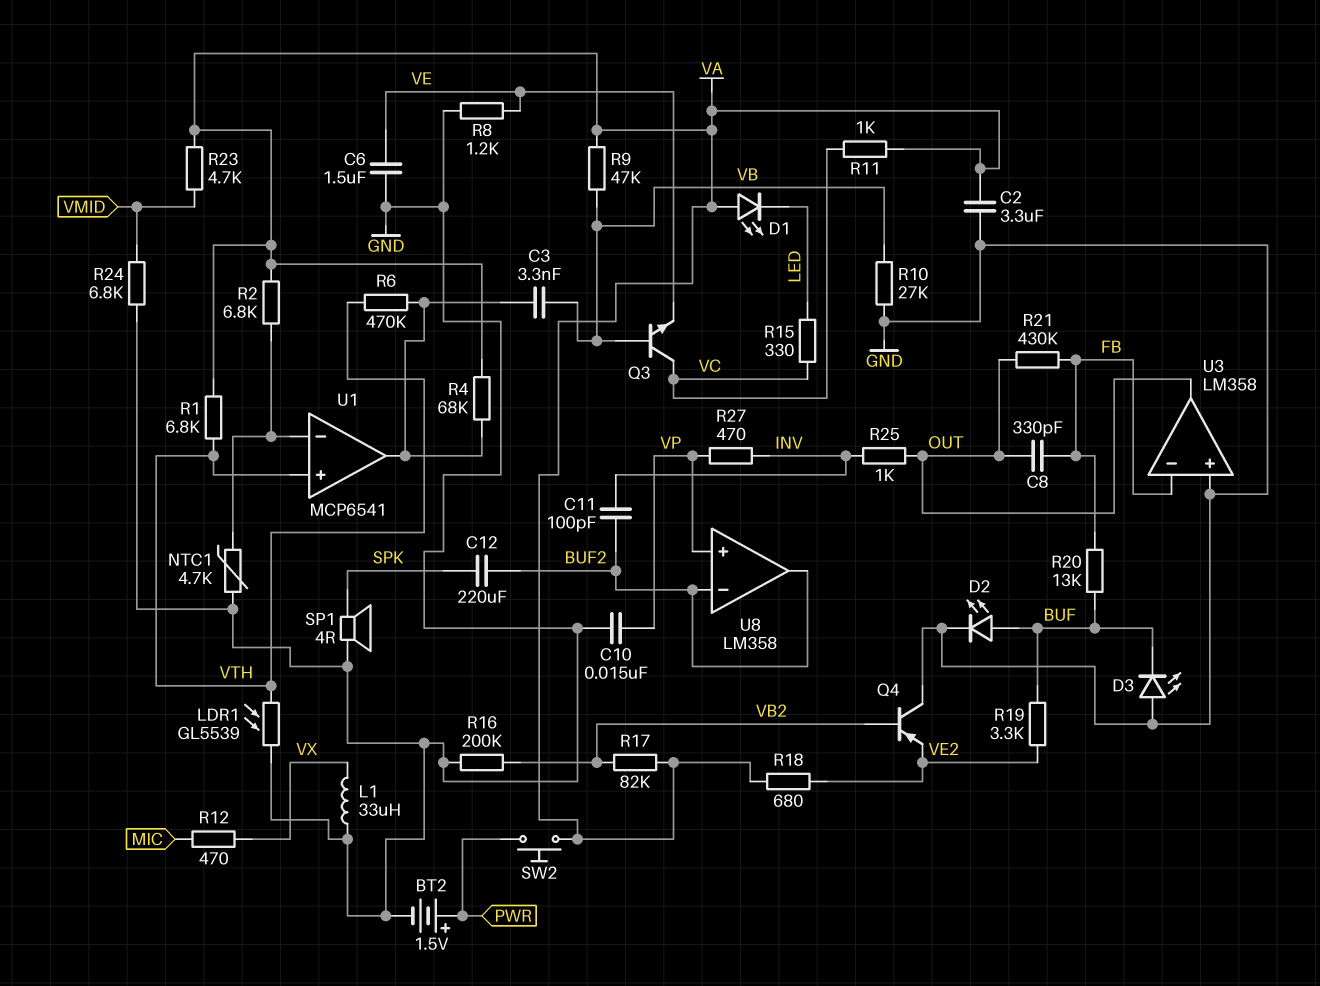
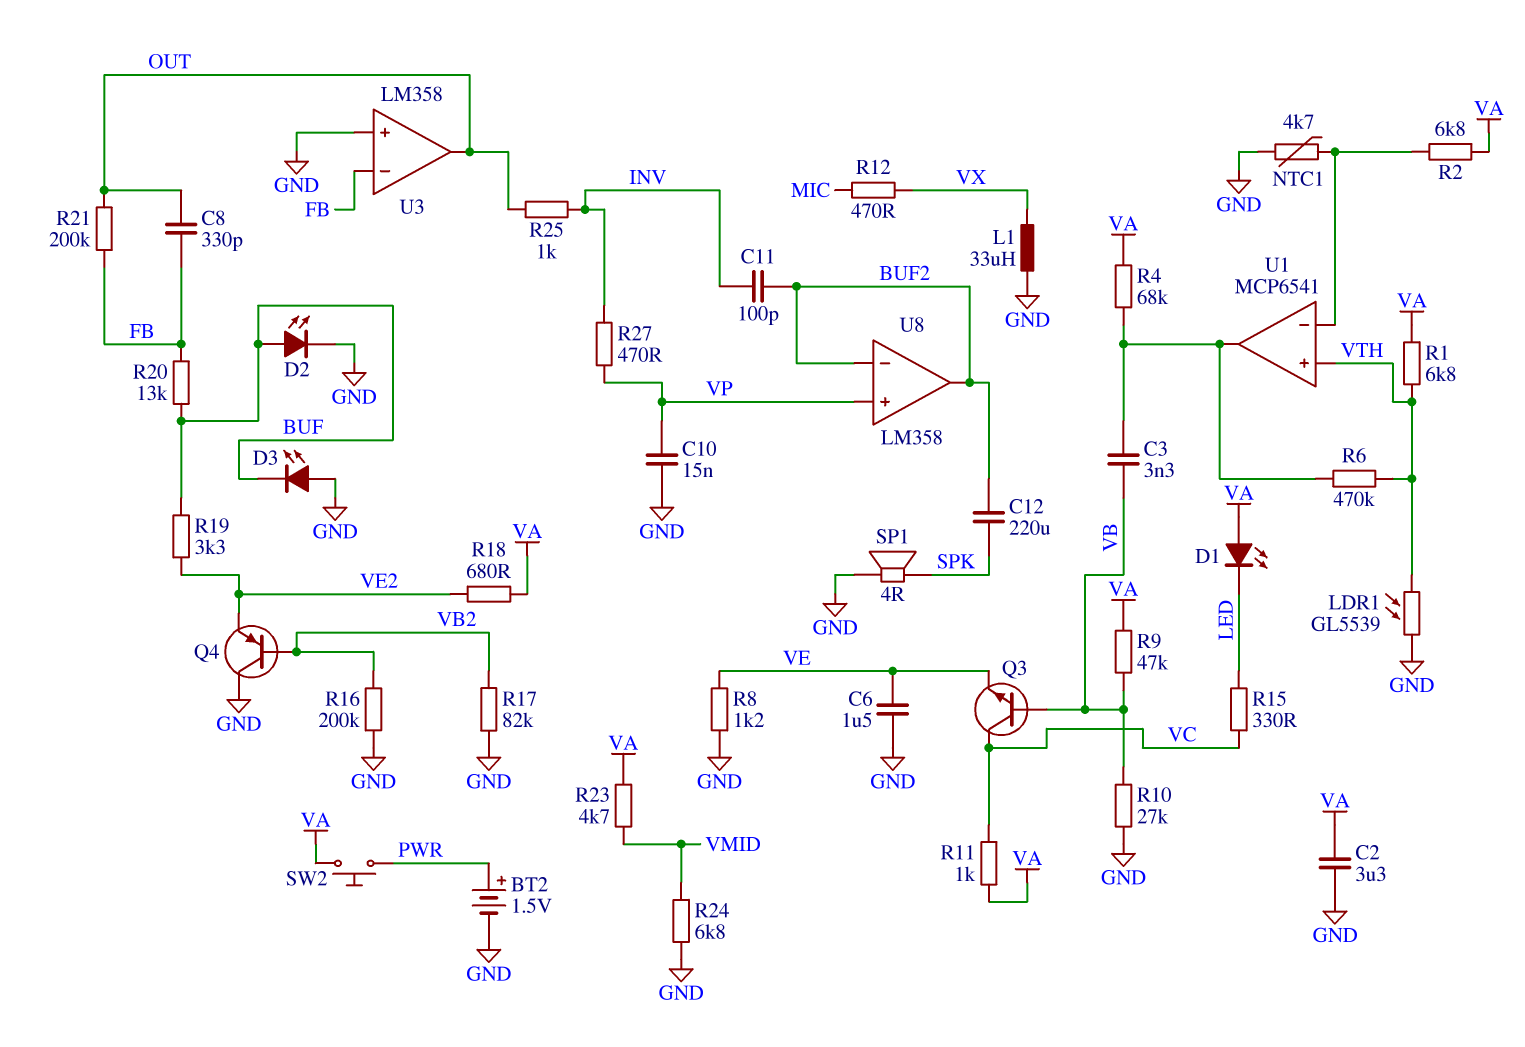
R17: 82k (VA, VB2) -> 82k (GND, VB2)
R21: 430k (FB, OUT) -> 200k (FB, OUT)

